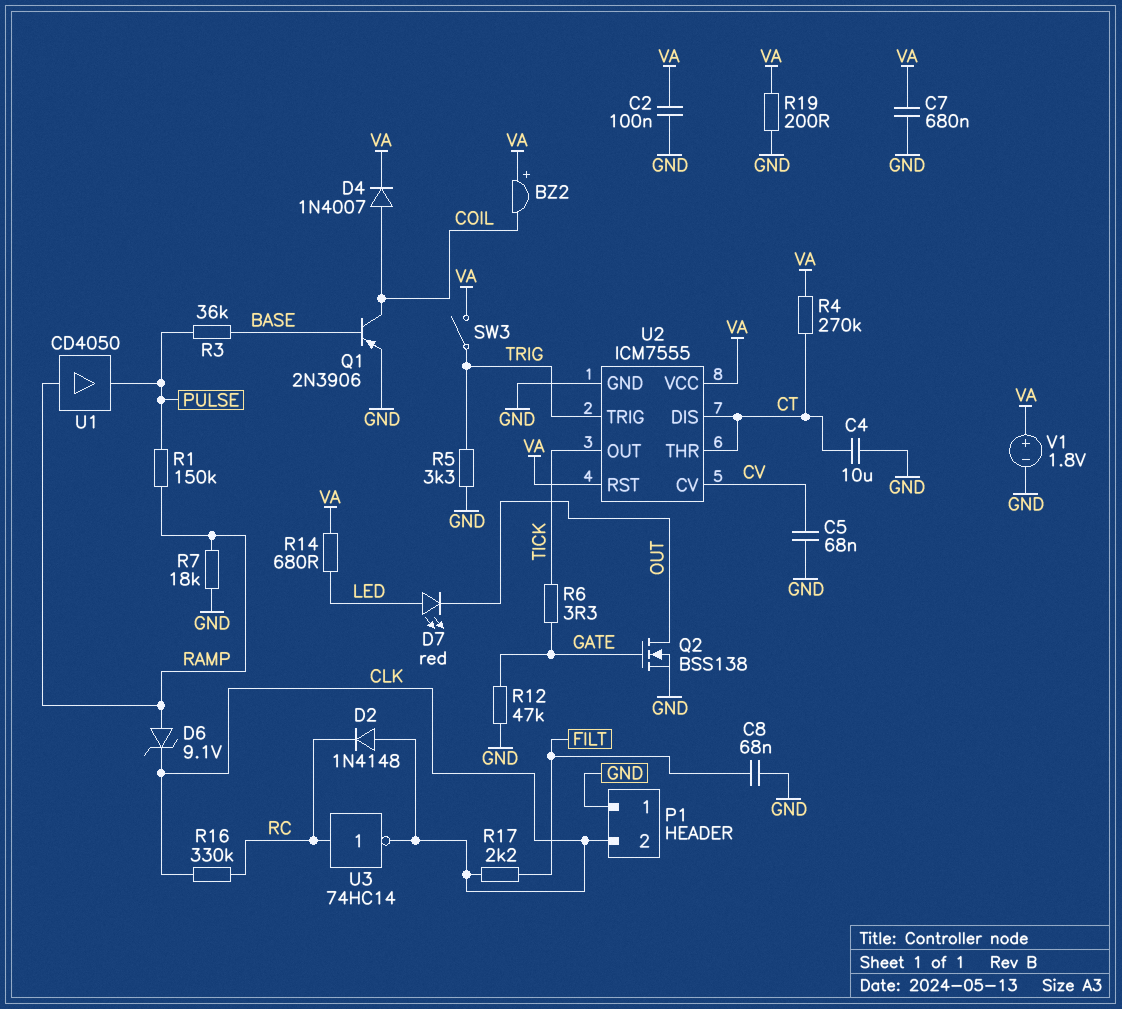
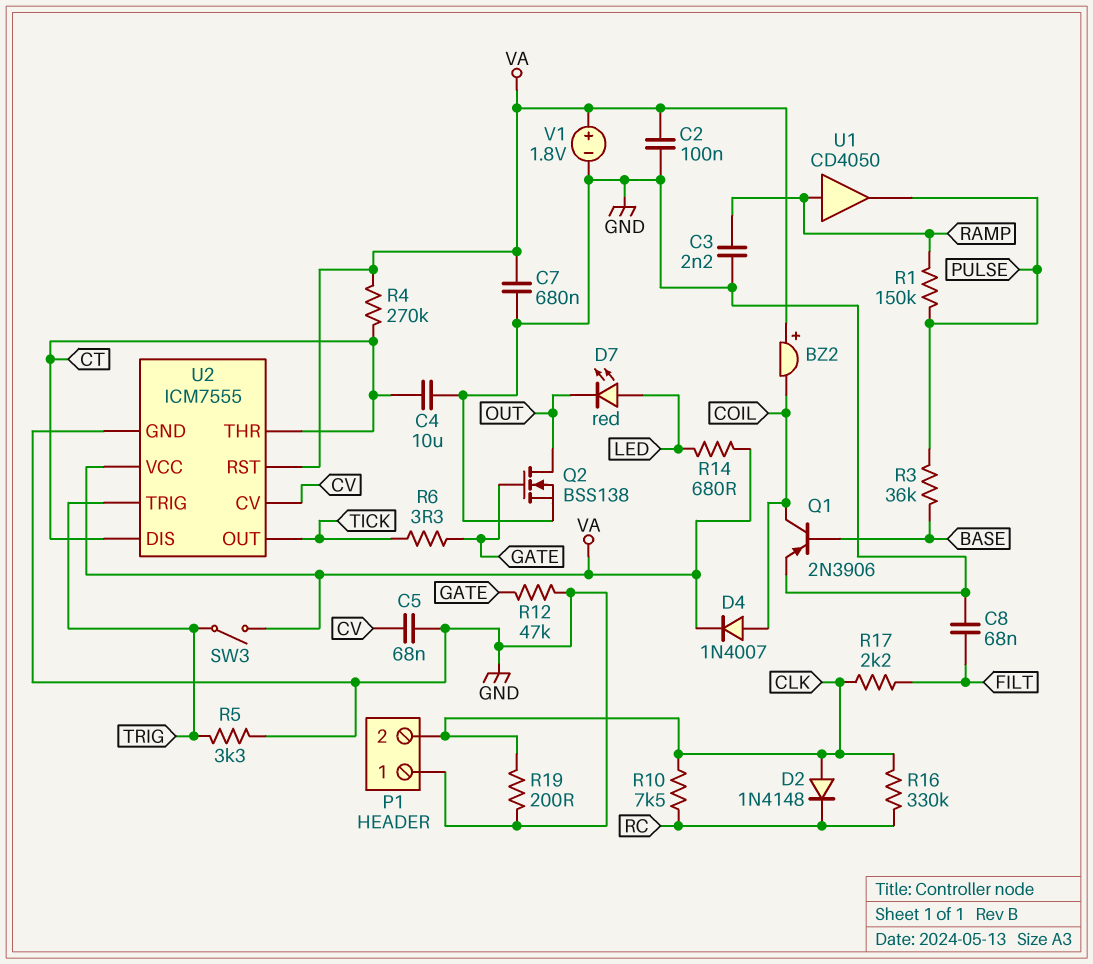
C3: none -> 2.2nF (GND, RAMP)
D6: zener 9.1V (A RAMP, K CLK) -> none
R7: 18k (GND, RAMP) -> none
R10: none -> 7.5k (CLK, RC)
R19: 200 (GND, VA) -> 200 (CLK, GND)
U3: NOT 74HC14 (in RC, out CLK) -> none

